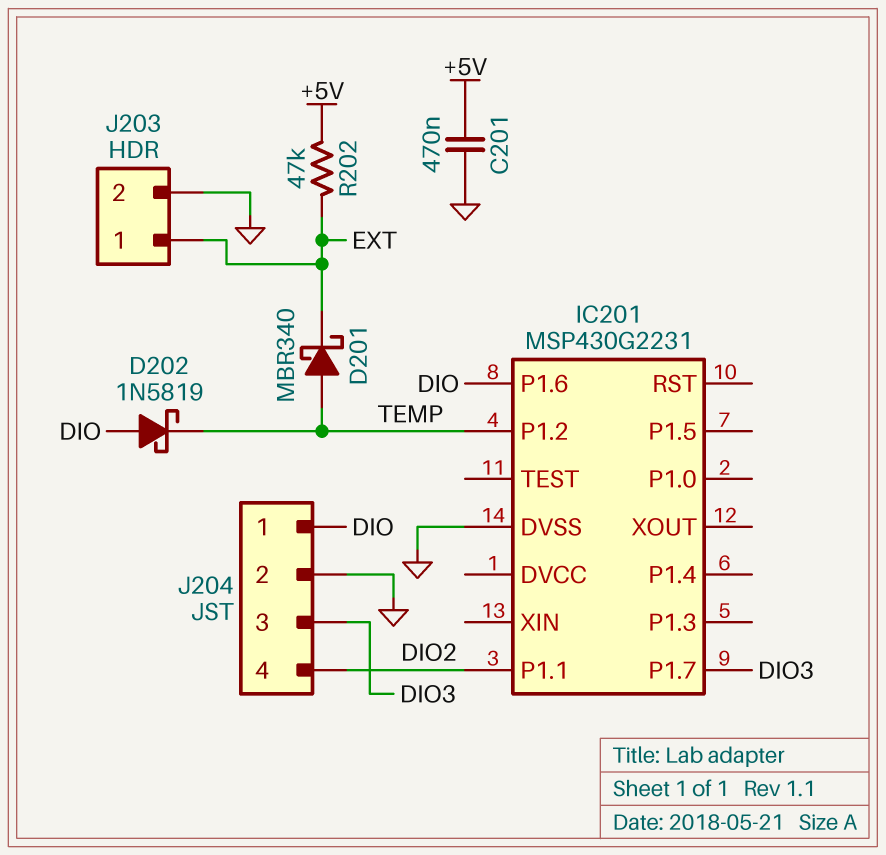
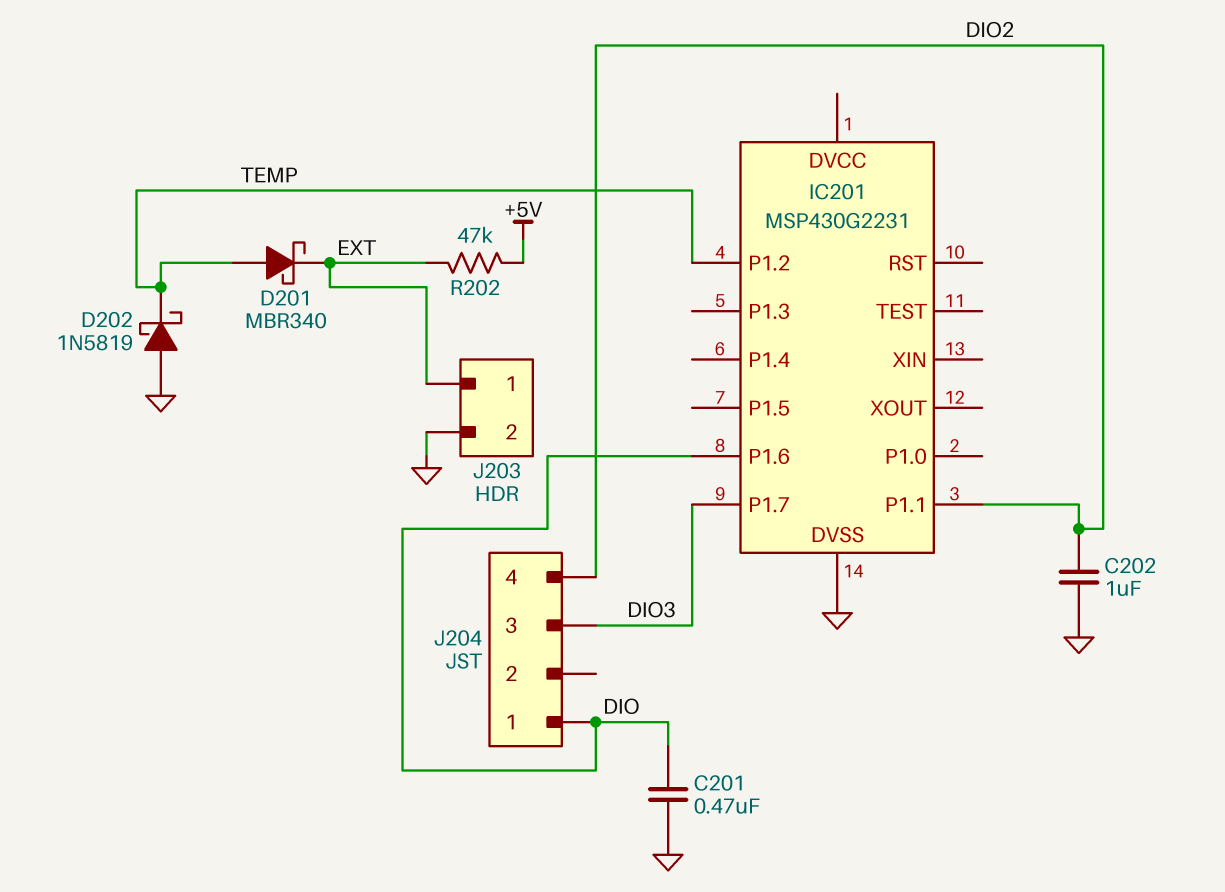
C201: 470nF (+5V, GND) -> 470nF (DIO, GND)
C202: none -> 1uF (DIO2, GND)
D202: schottky 1N5819 (A DIO, K TEMP) -> schottky 1N5819 (A GND, K TEMP)
J204 pin 2: GND -> none

